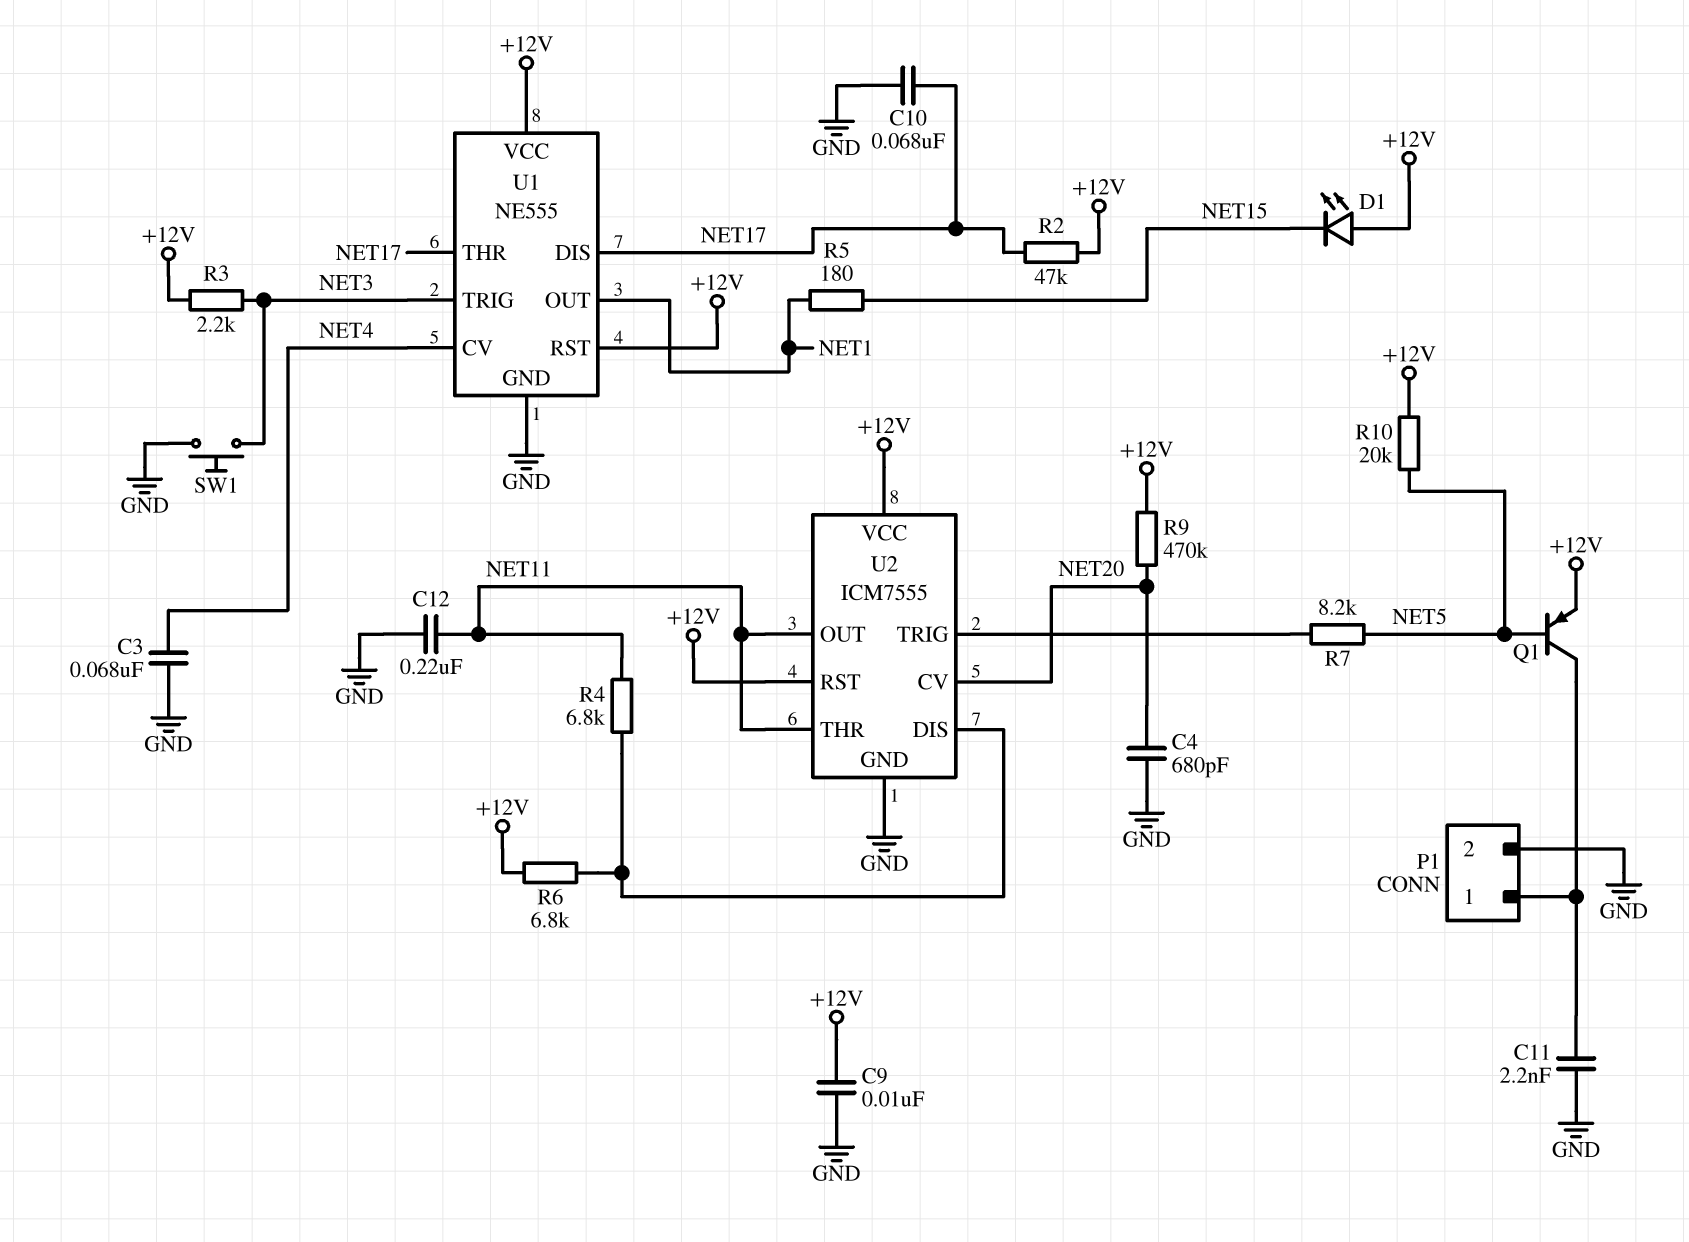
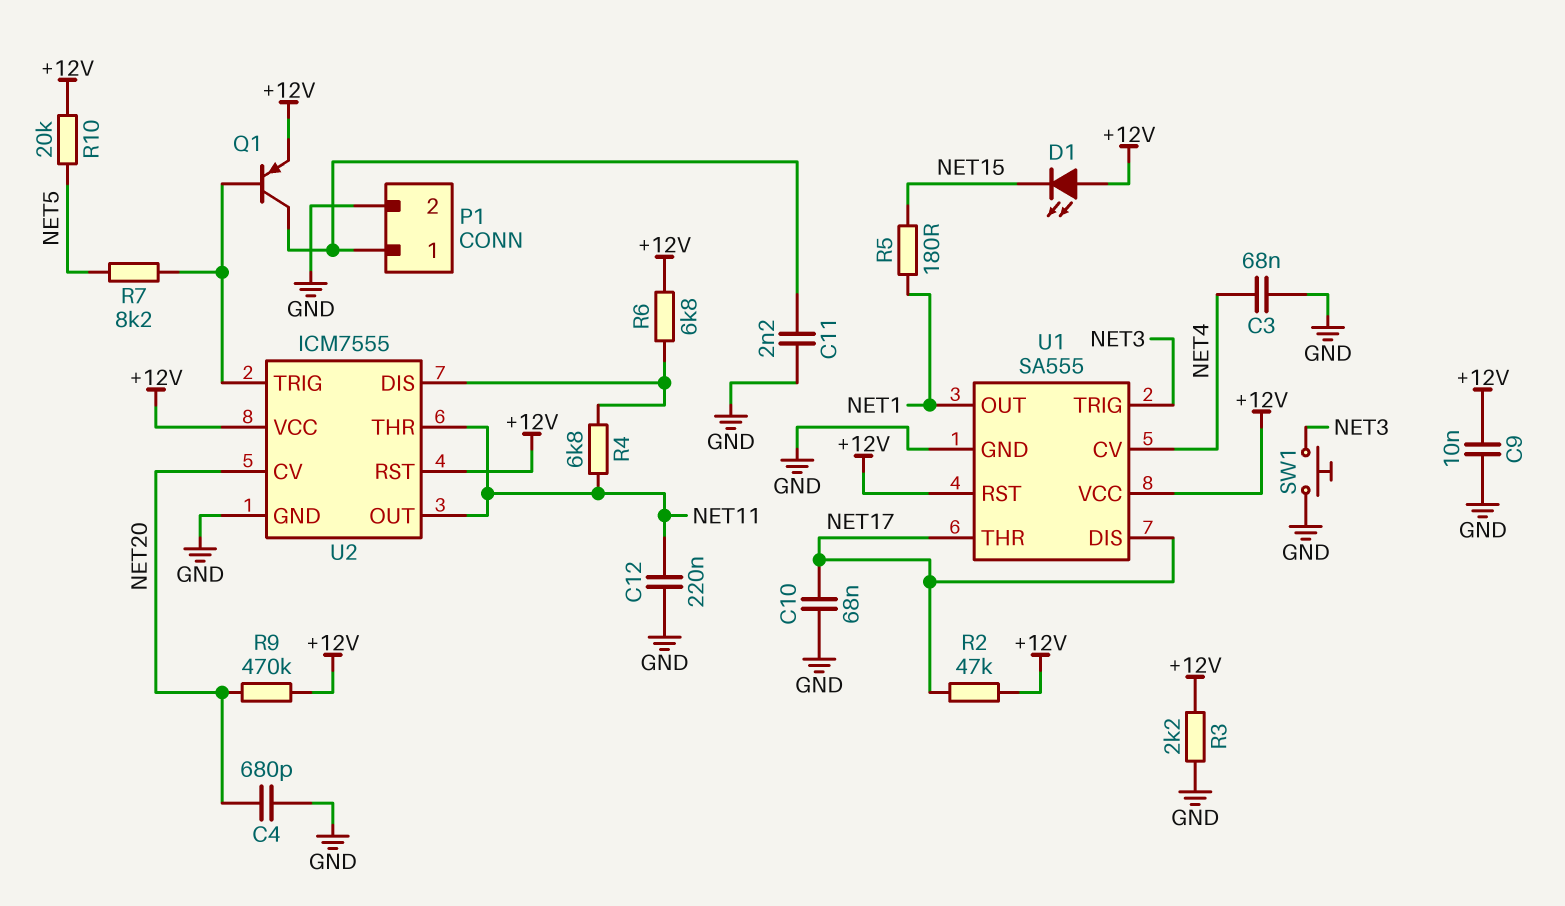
Q1: PNP (B NET5, C P1/1, E +12V) -> PNP (B U2/TRIG, C P1/1, E +12V)
R3: 2.2k (+12V, NET3) -> 2.2k (+12V, GND)
U1: NE555 -> SA555

